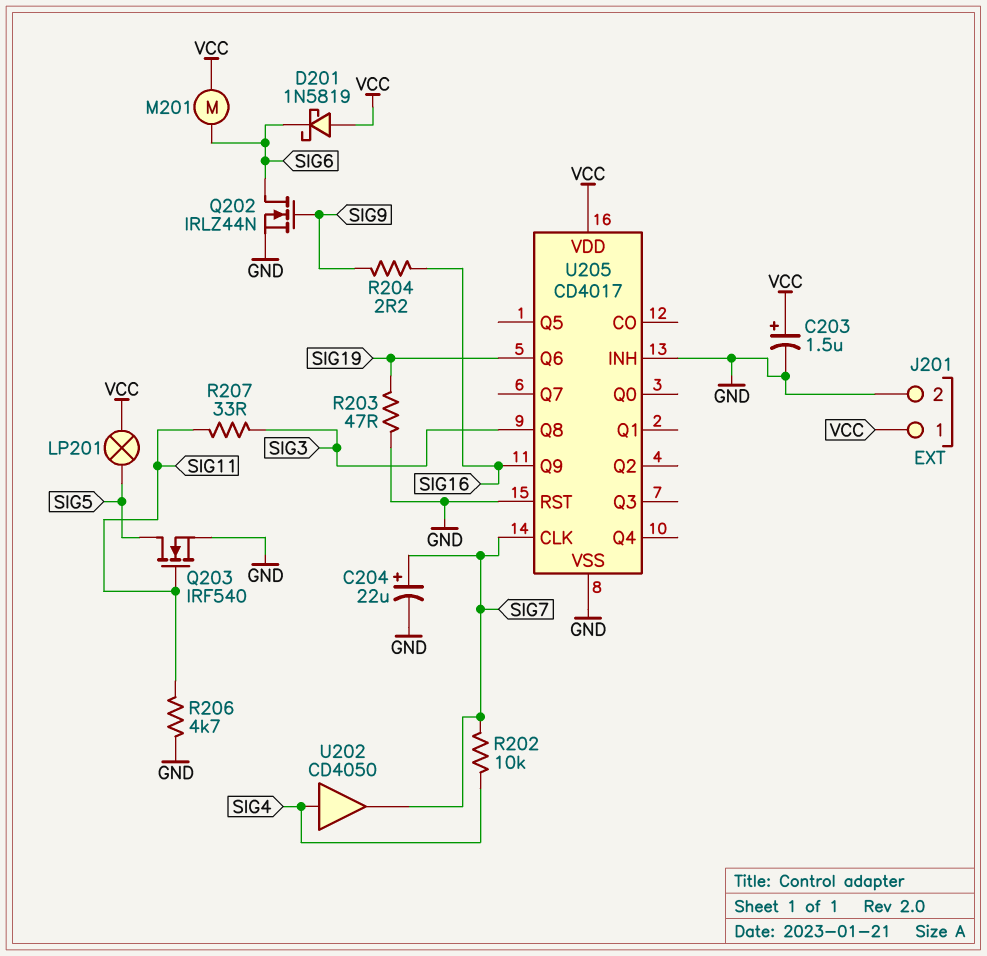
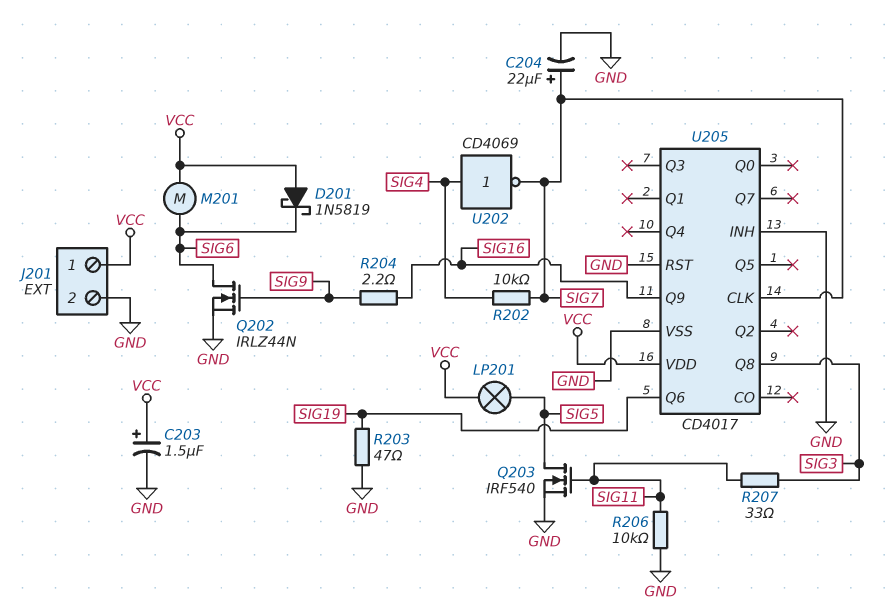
R206: 4.7k (GND, SIG11) -> 10k (GND, SIG11)
U202: buffer CD4050 (in SIG4, out SIG7) -> NOT CD4069 (in SIG4, out SIG7)

